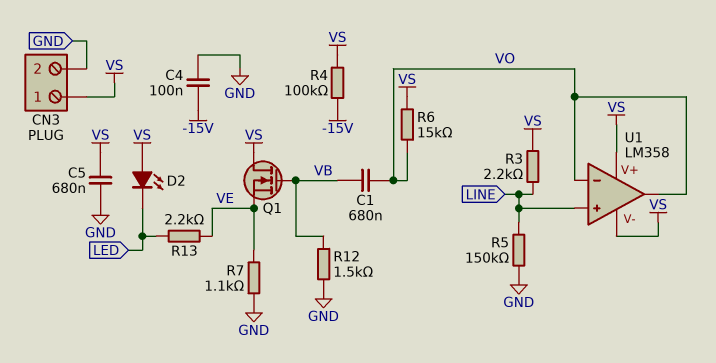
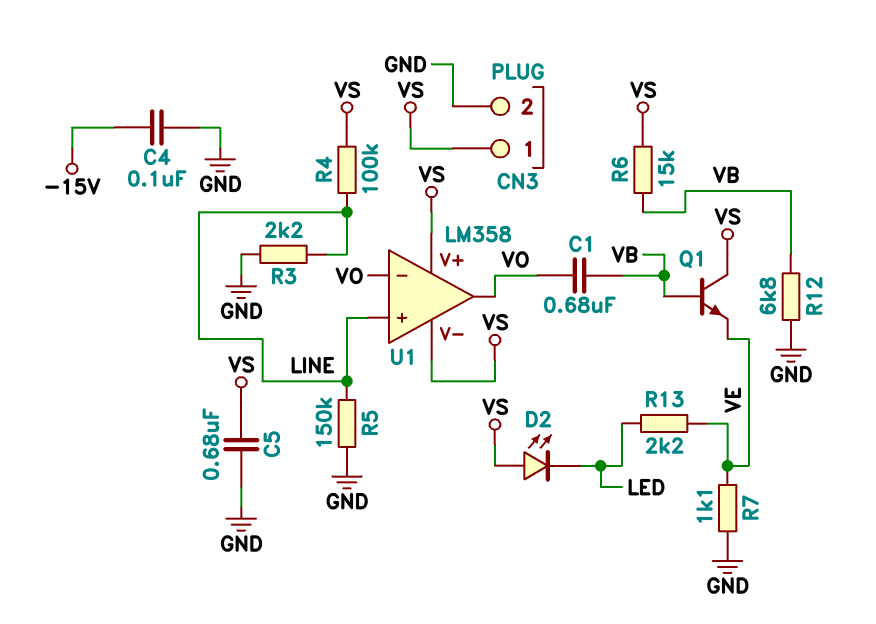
Q1: NMOS (G VB, D VS, S VE) -> NPN (B VB, C VS, E VE)
R3: 2.2k (LINE, VS) -> 2.2k (GND, LINE)
R4: 100k (-15V, VS) -> 100k (LINE, VS)
R6: 15k (VO, VS) -> 15k (VB, VS)
R12: 1.5k (GND, VB) -> 6.8k (GND, VB)

